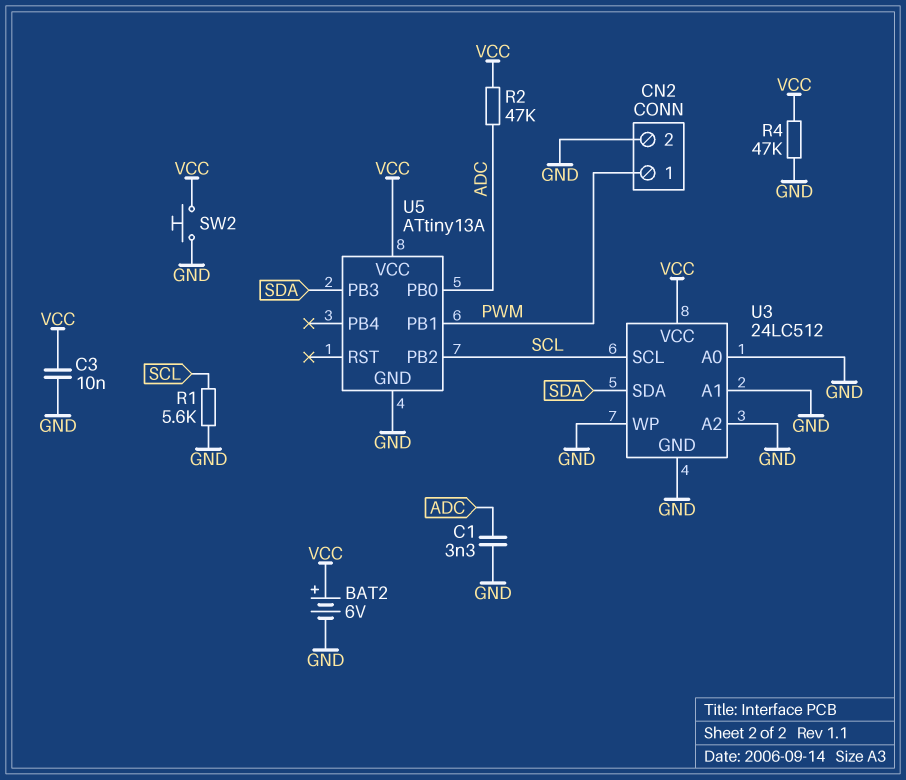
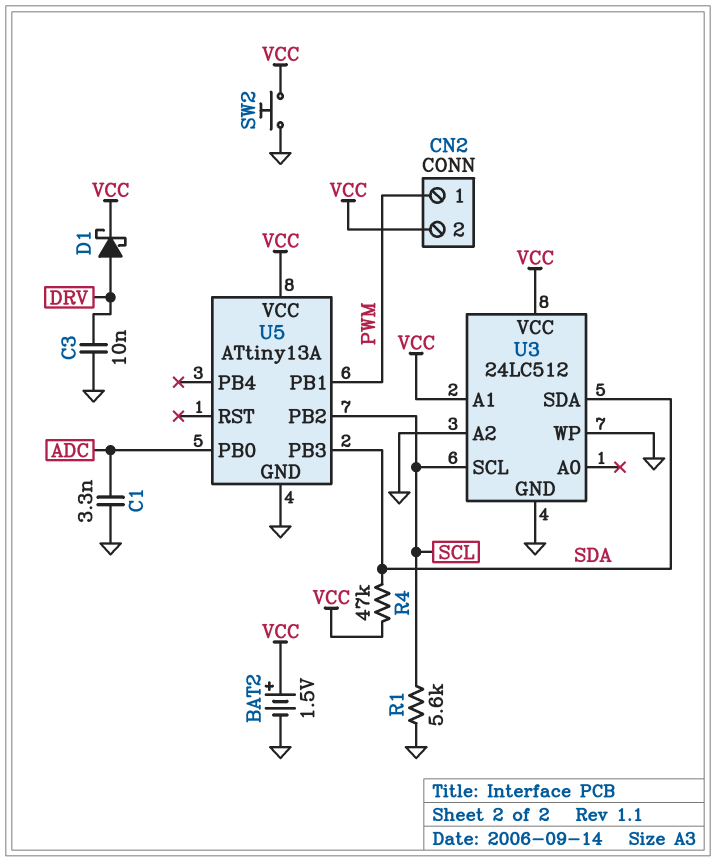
BAT2: 6V (plus VCC, minus GND) -> 1.5V (plus VCC, minus GND)
C3: 10nF (GND, VCC) -> 10nF (DRV, GND)
CN2 pin 2: GND -> VCC
D1: none -> schottky (A DRV, K VCC)
R2: 47k (ADC, VCC) -> none
R4: 47k (GND, VCC) -> 47k (SDA, VCC)
U3 pin A0: GND -> none
U3 pin A1: GND -> VCC

